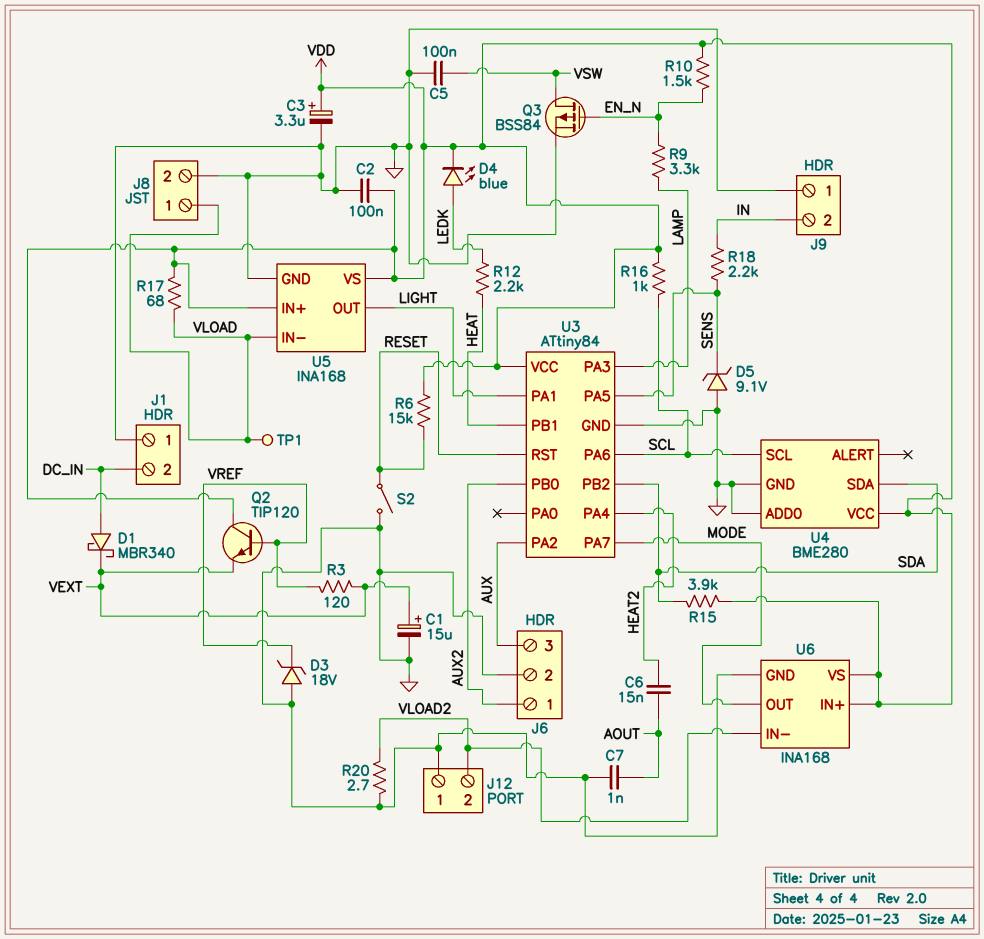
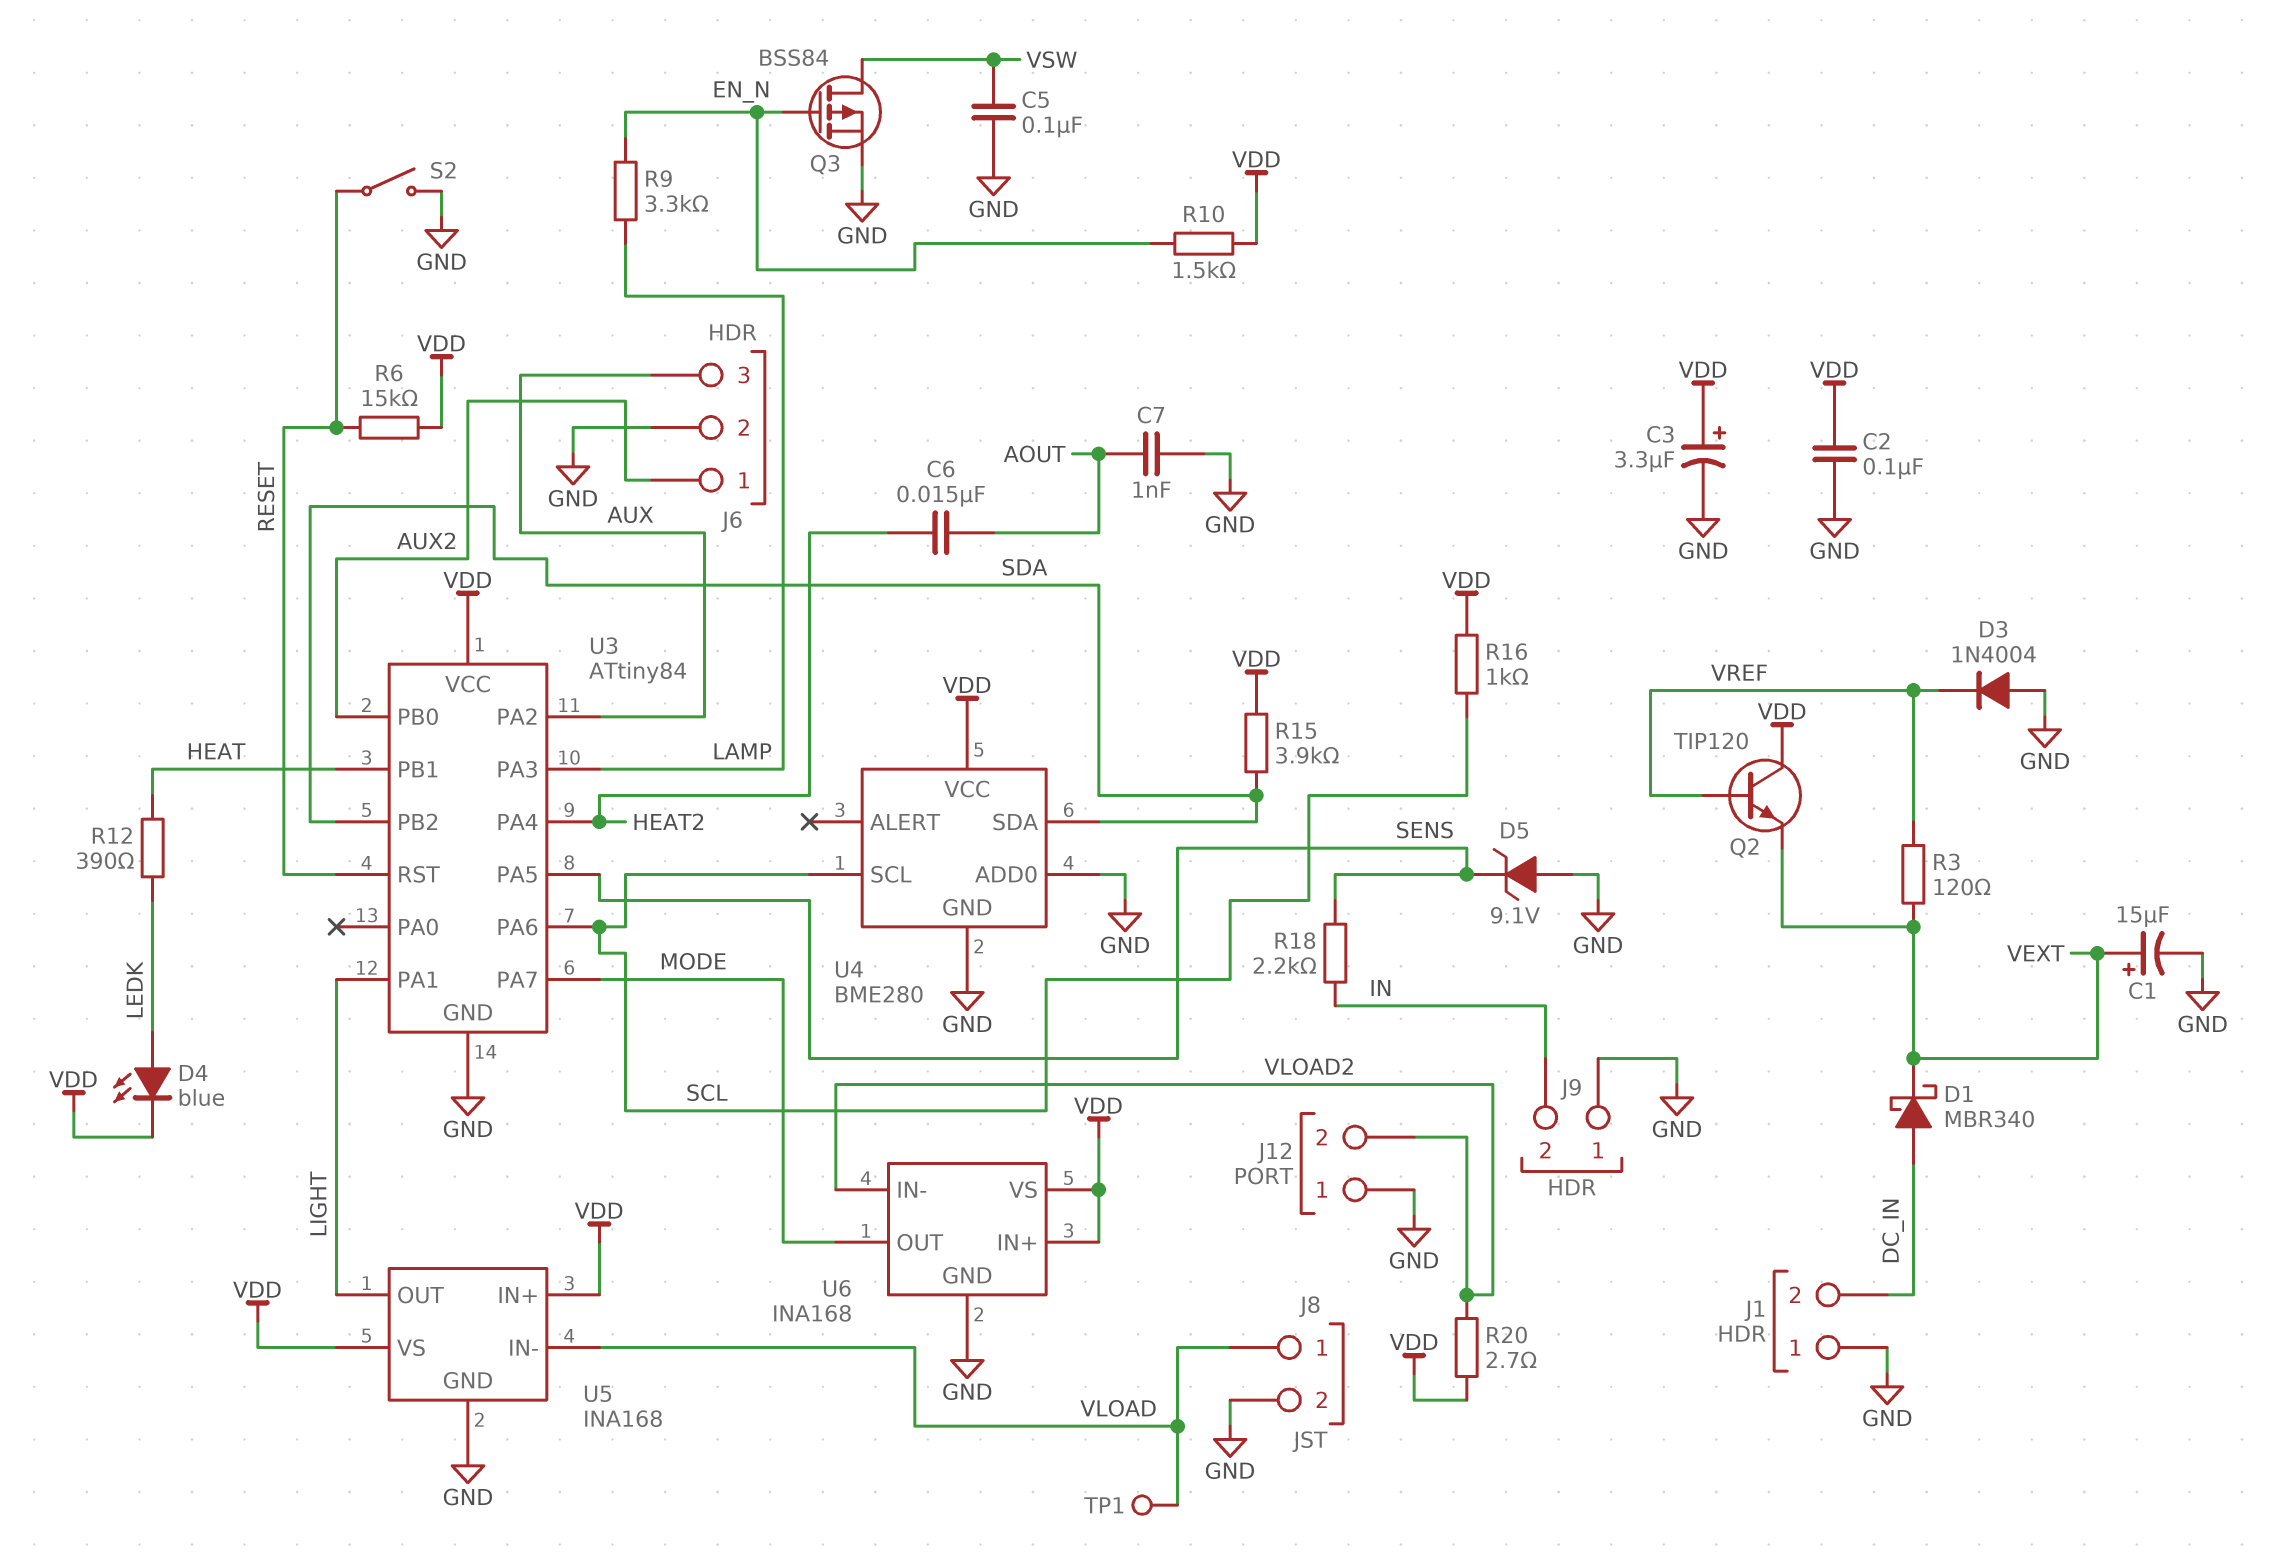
D3: zener 18V (A GND, K VREF) -> diode 1N4004 (A GND, K VREF)
R12: 2.2k (HEAT, LEDK) -> 390 (HEAT, LEDK)
R17: 68 (VDD, VLOAD) -> none
R20: 2.7 (GND, VLOAD2) -> 2.7 (VDD, VLOAD2)

